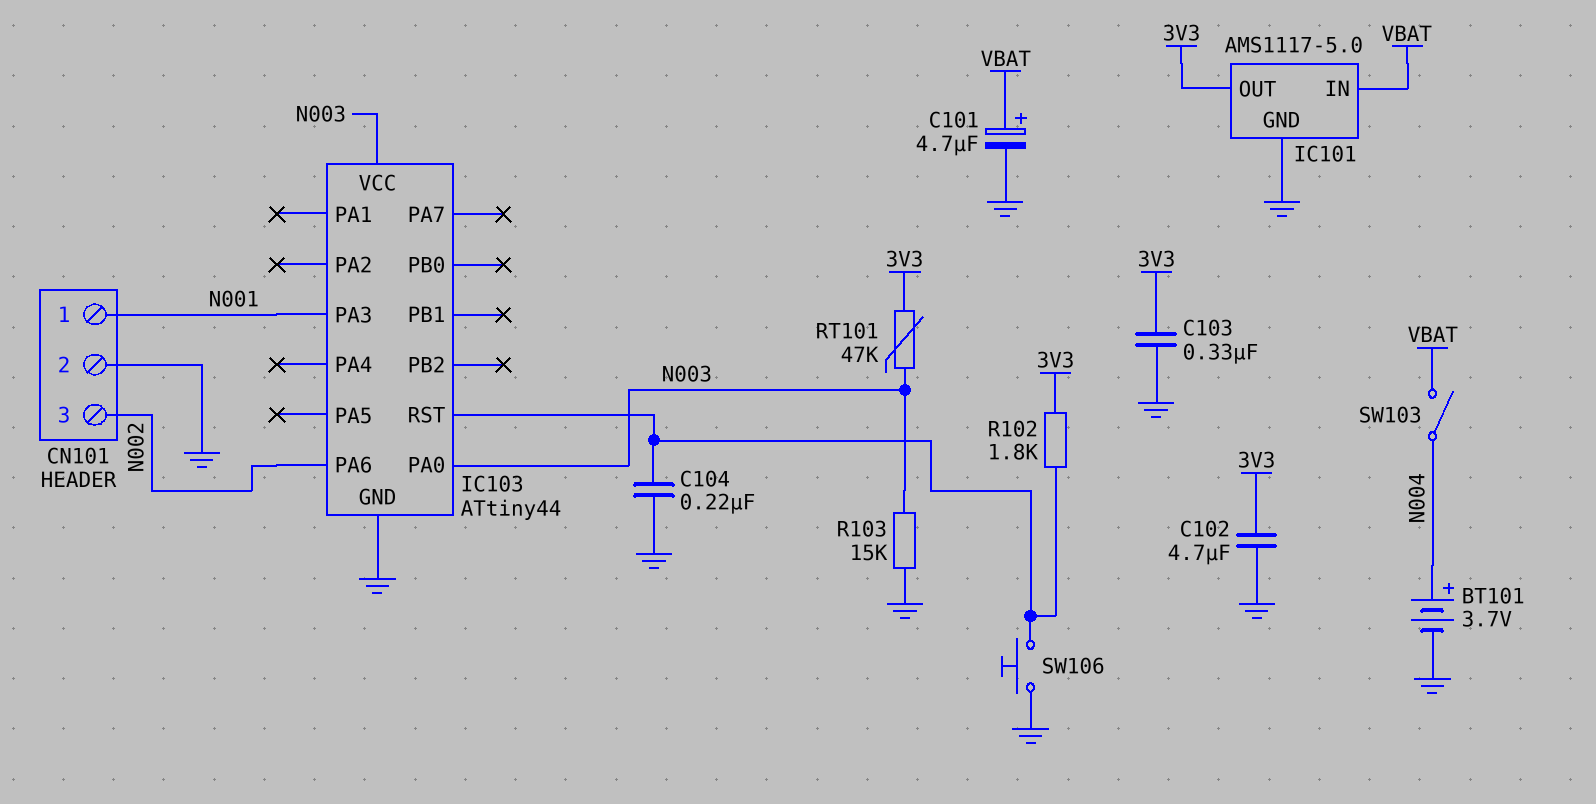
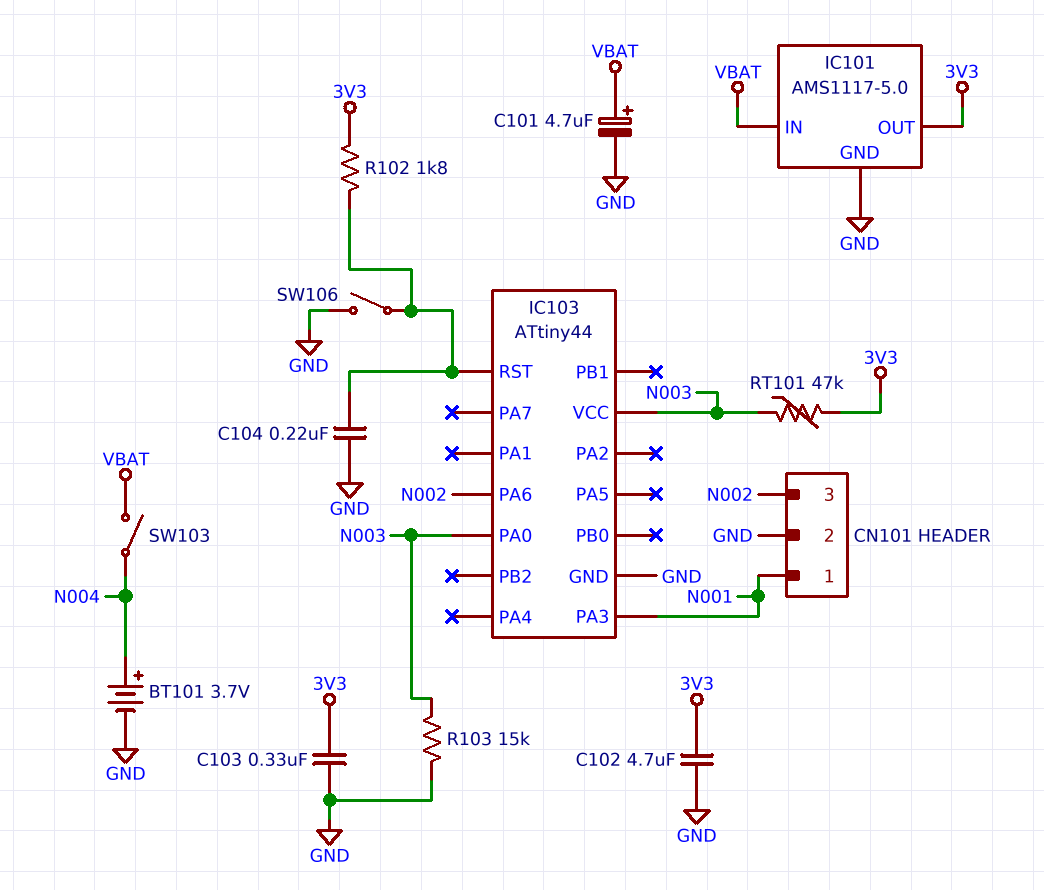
SW106: button (GND, IC103/RST) -> switch (GND, IC103/RST)

